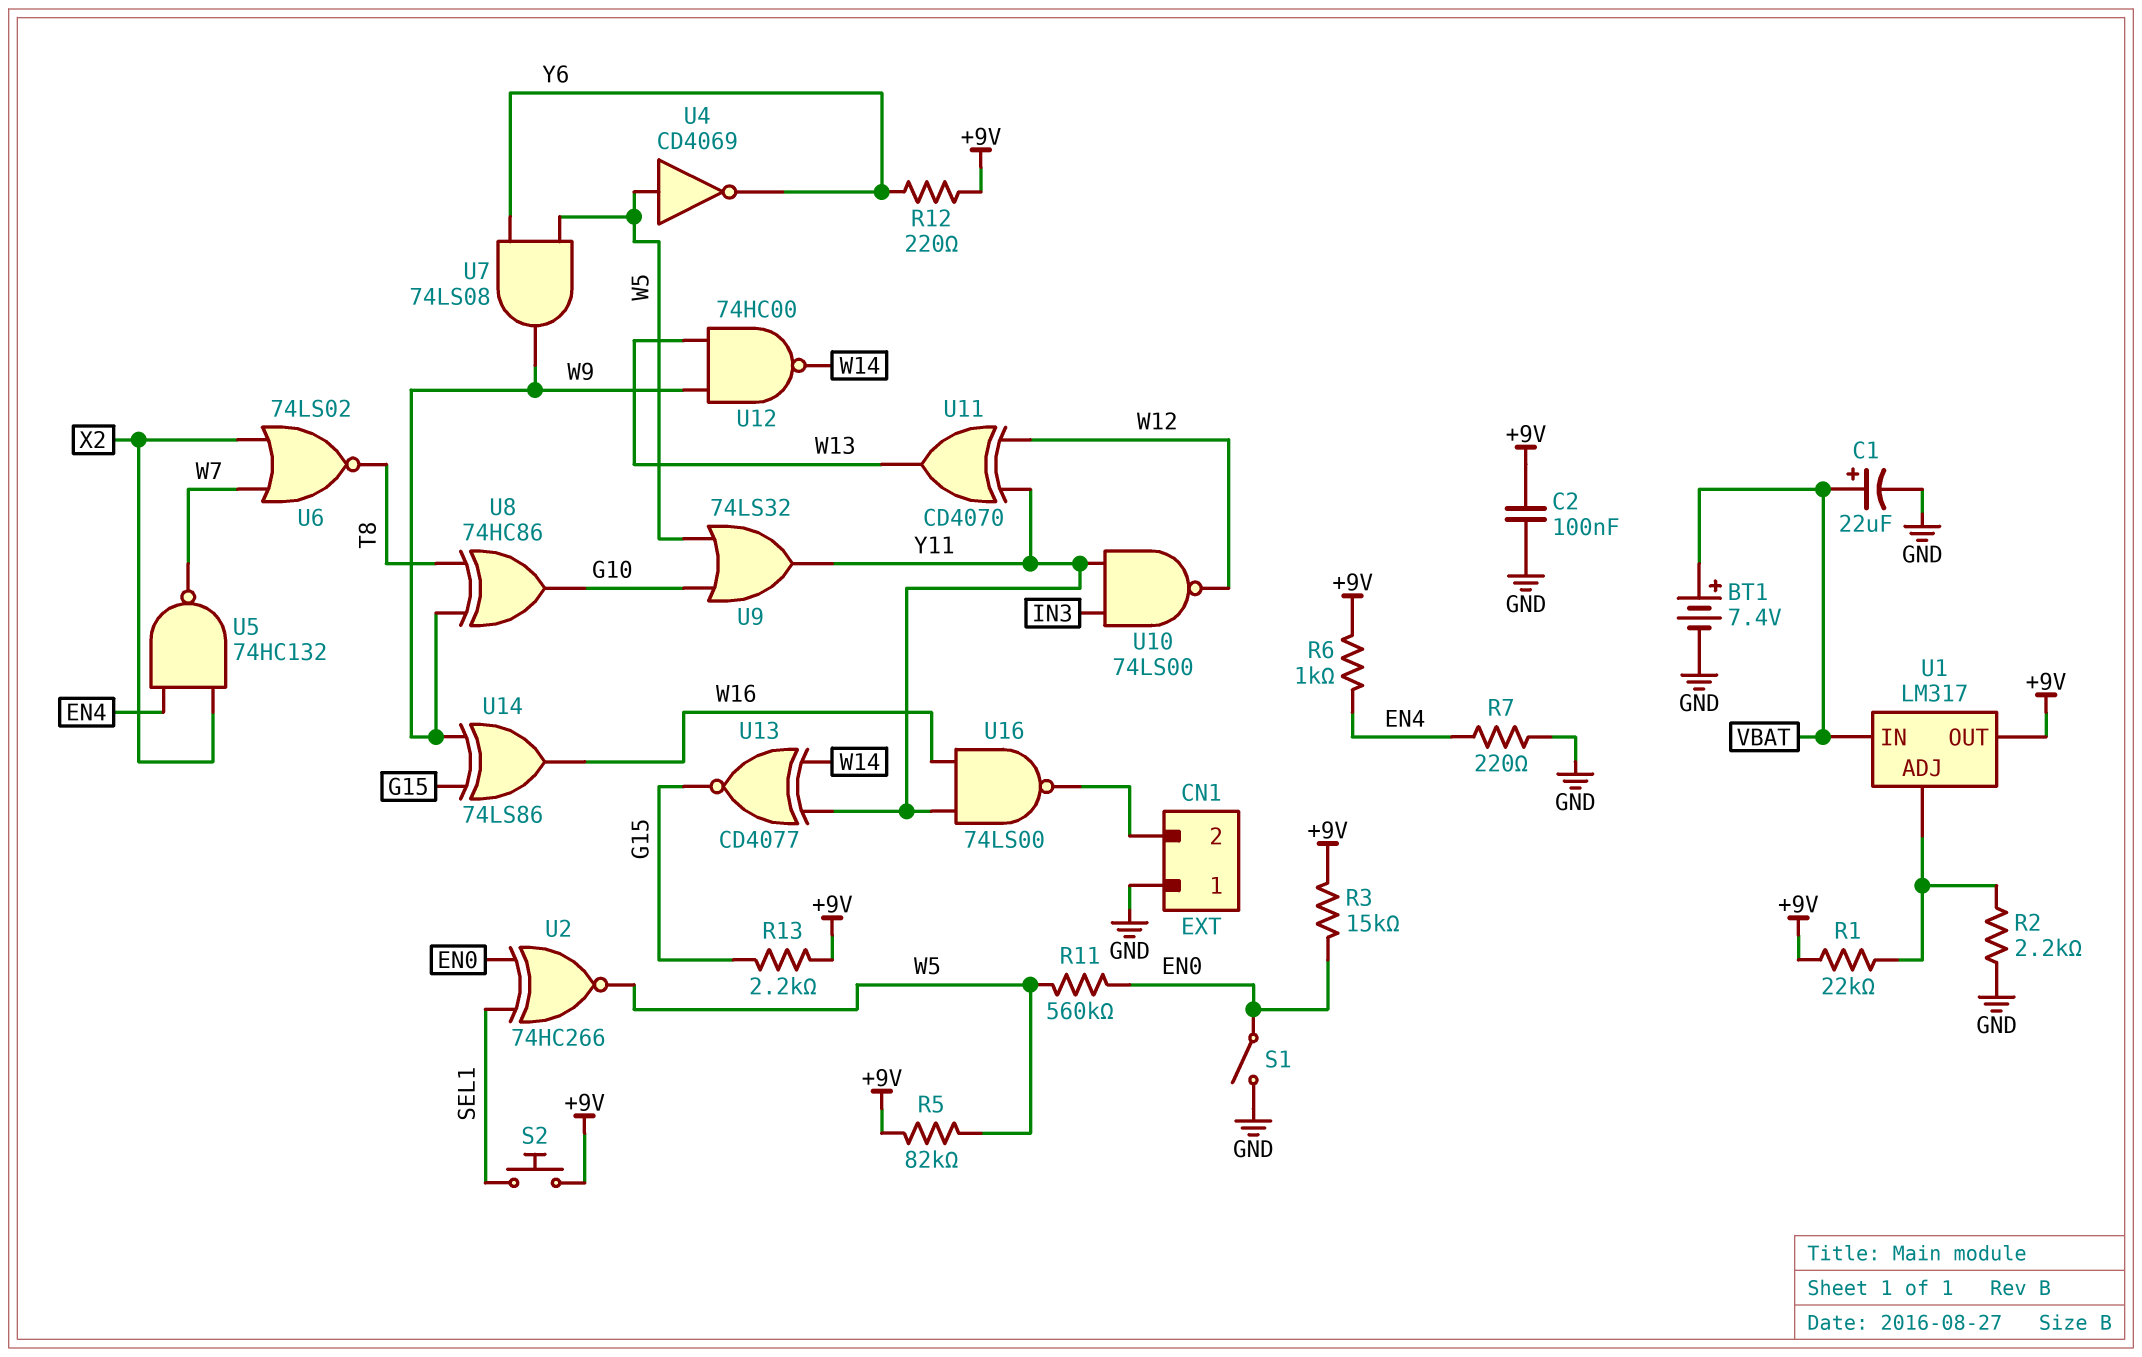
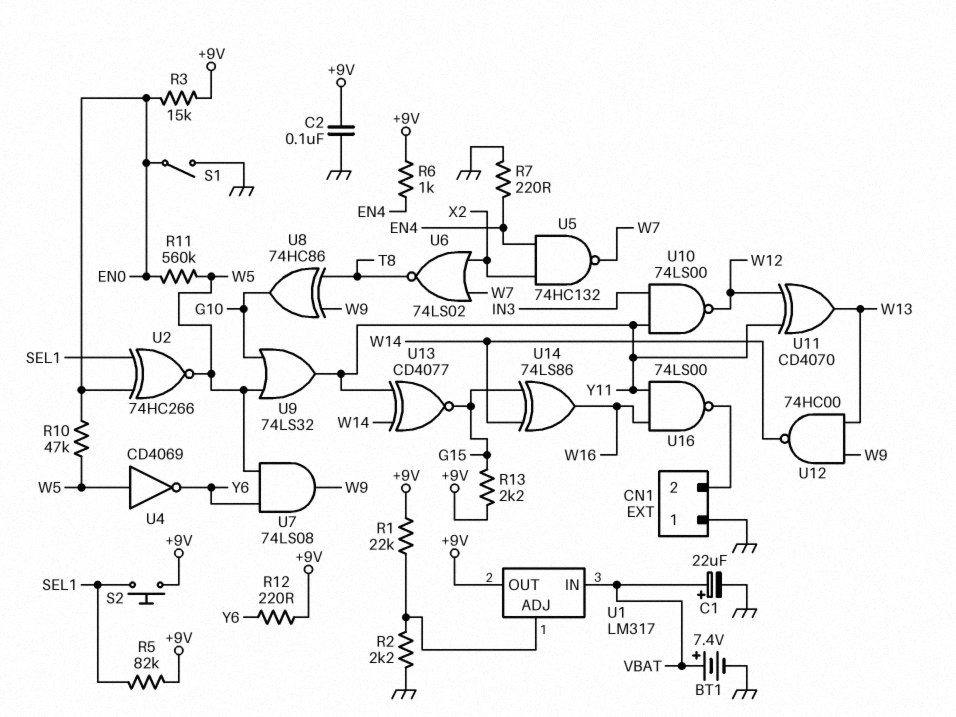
R5: 82k (+9V, W5) -> 82k (+9V, SEL1)
R10: none -> 47k (EN0, W5)
U14: XOR 74LS86 (in G15, in W9, out W16) -> XOR 74LS86 (in G15, in W14, out W16)

